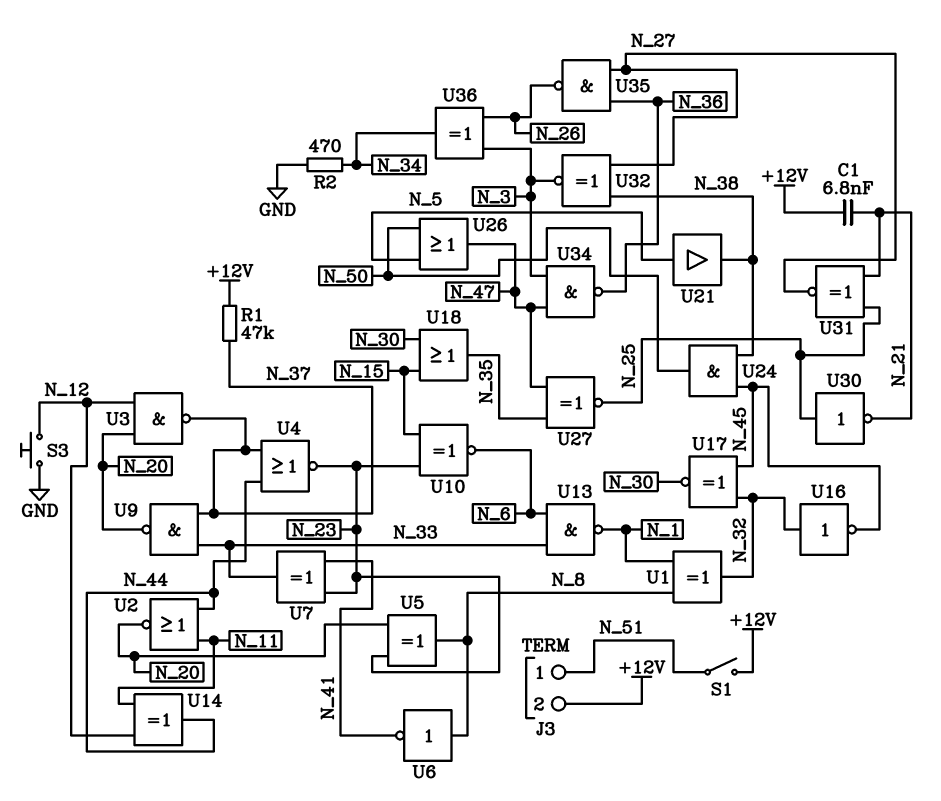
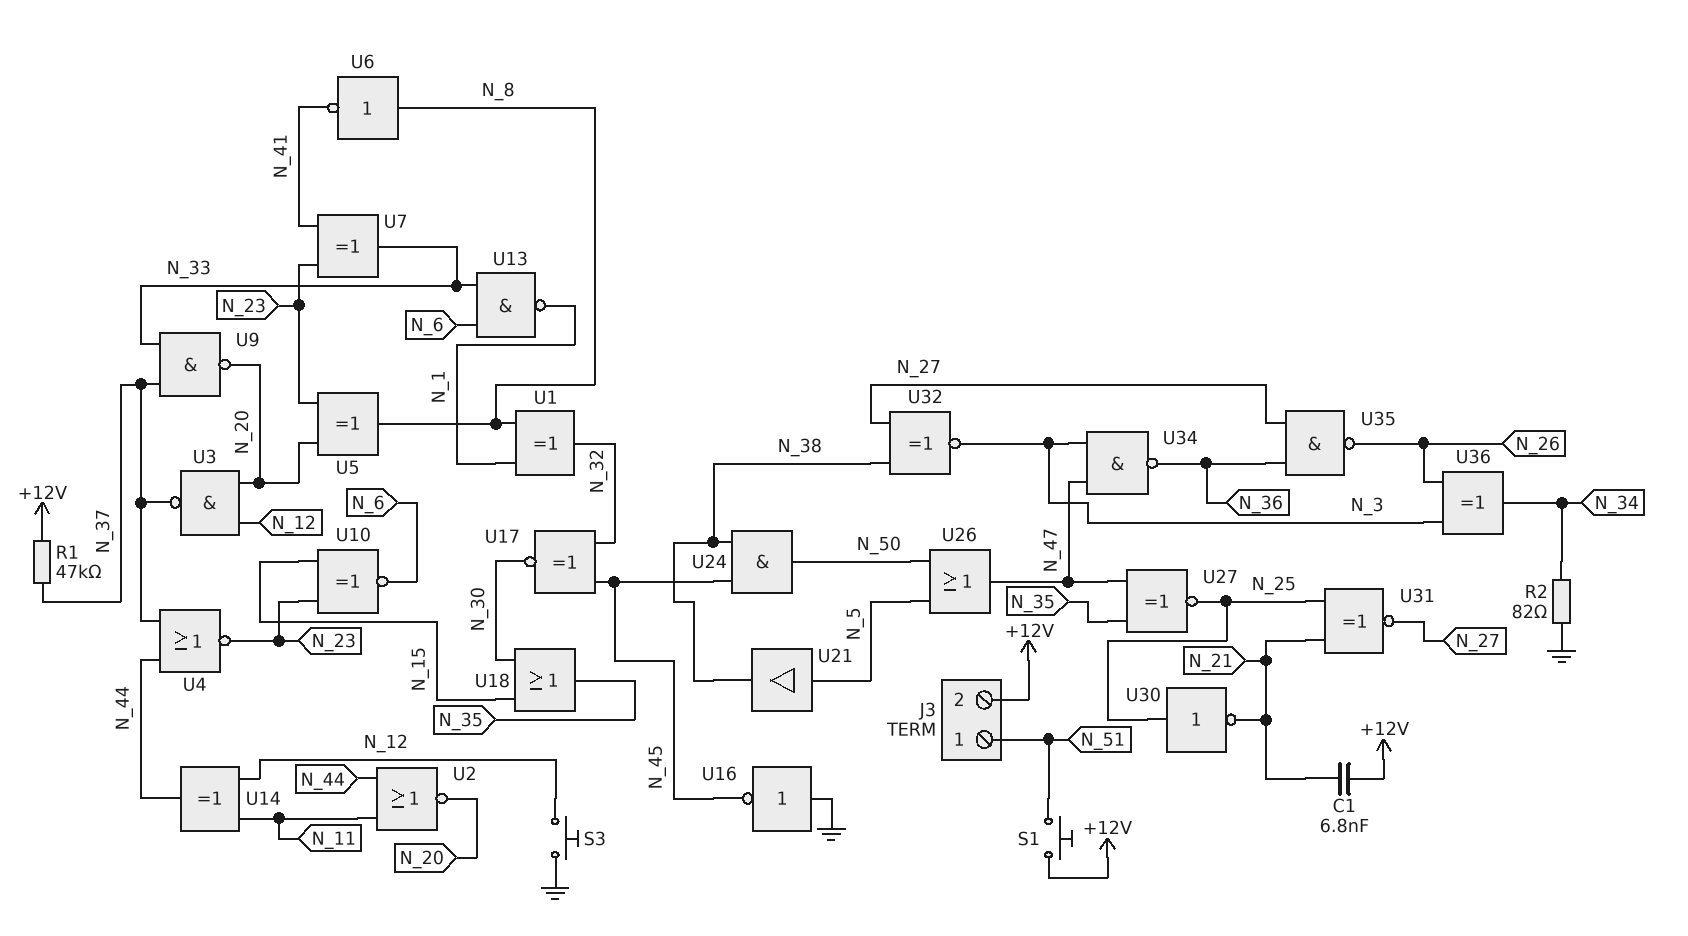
R2: 470 (GND, N_34) -> 82 (GND, N_34)
S1: switch (+12V, N_51) -> button (+12V, N_51)
U16: NOT (in N_32, out N_45) -> NOT (in GND, out N_45)

